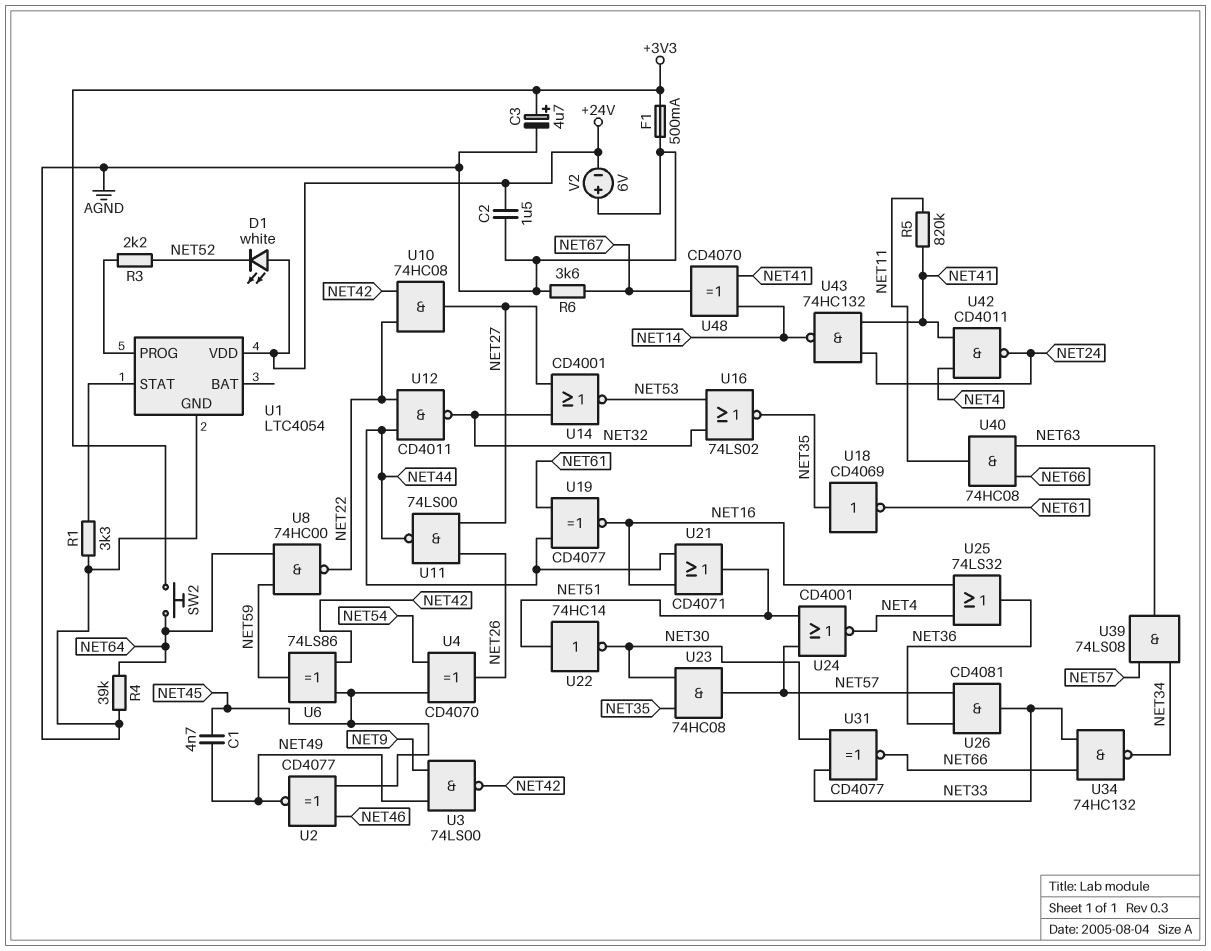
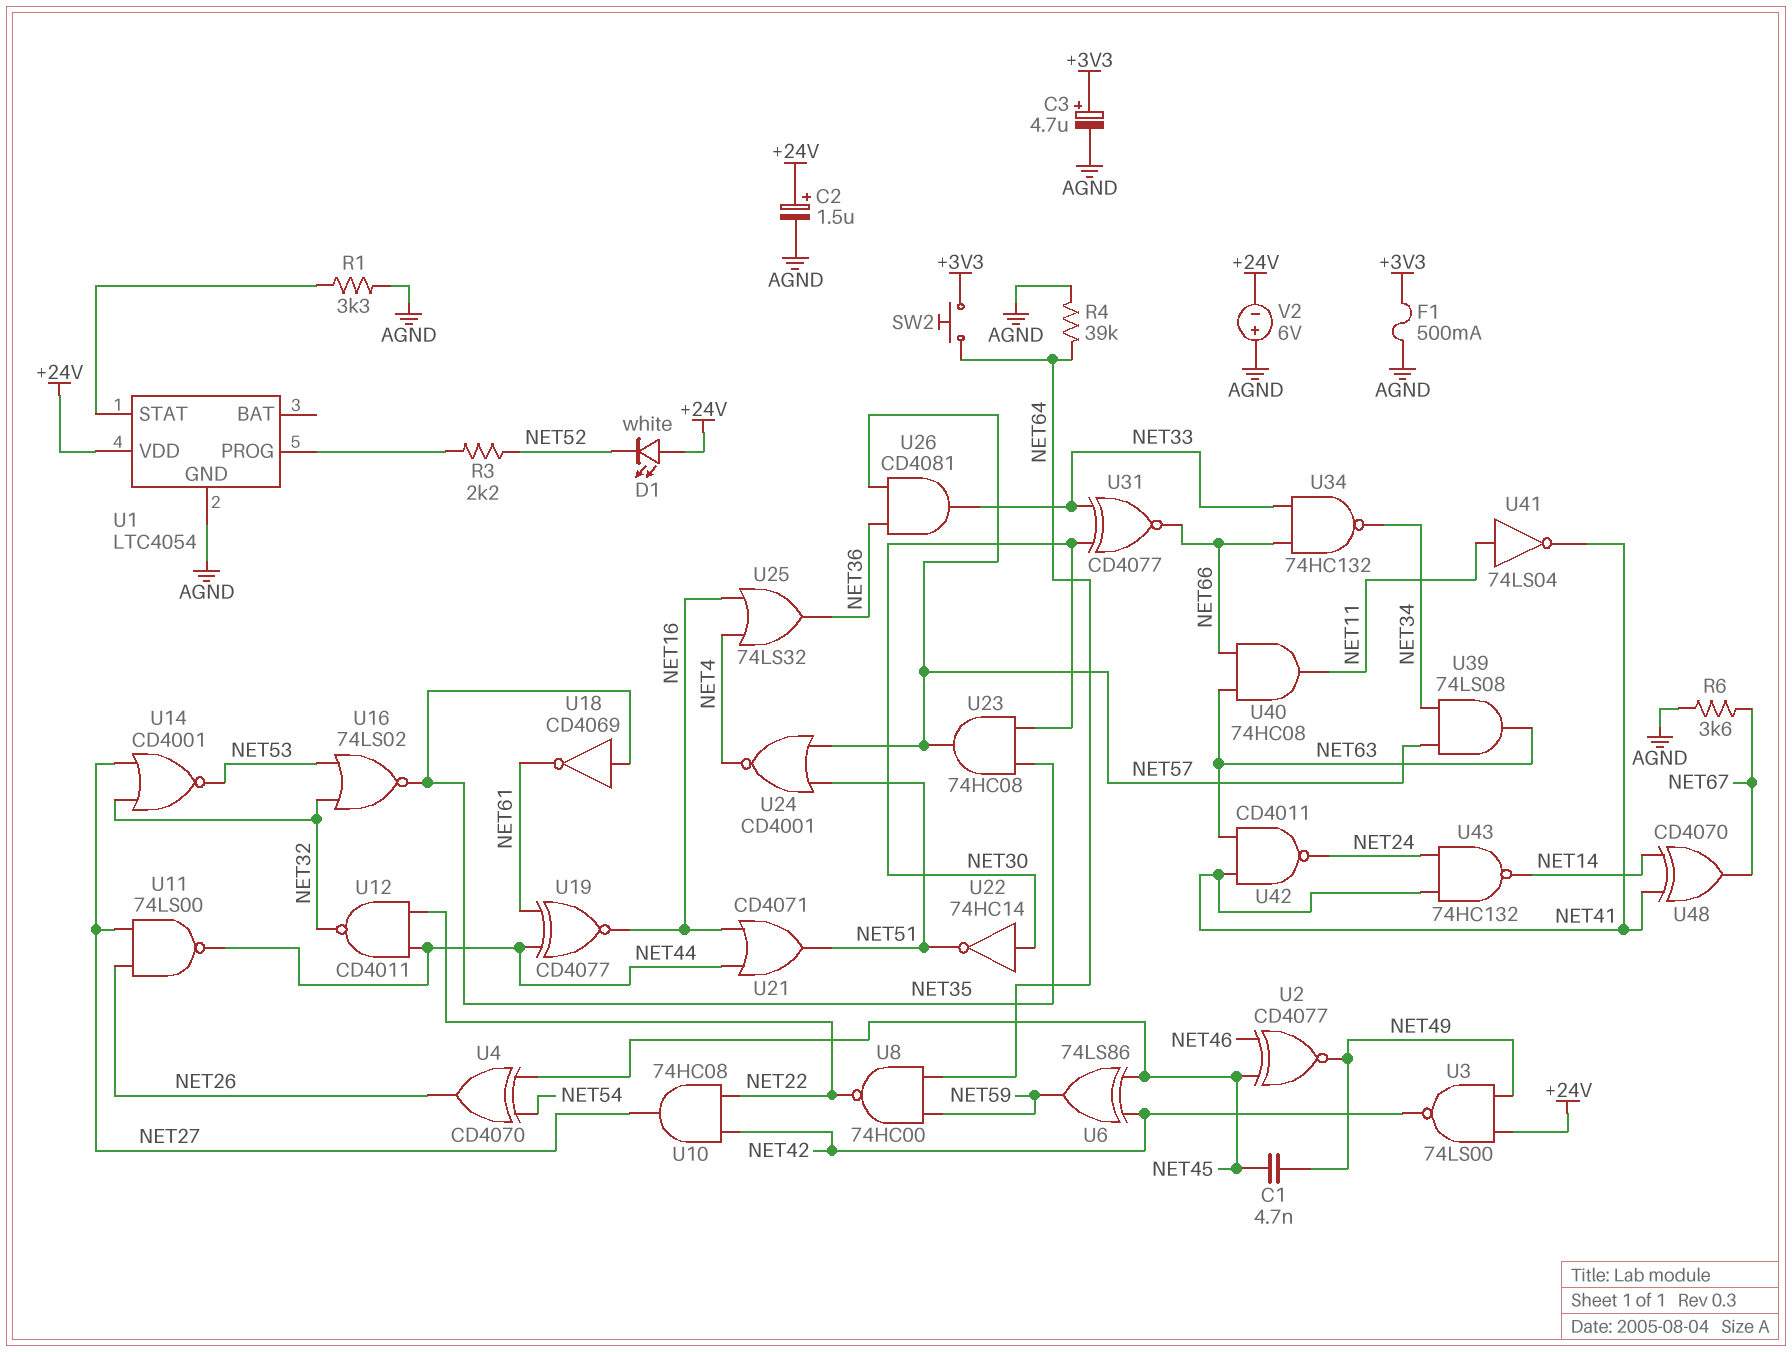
C2: 1.5uF (+24V, AGND) -> 1.5uF (plus +24V, minus AGND)
R5: 820k (NET11, NET41) -> none
U3: NAND 74LS00 (in NET9, in NET49, out NET42) -> NAND 74LS00 (in +24V, in NET49, out NET42)
U22: NOT 74HC14 (in NET51, out NET30) -> NOT 74HC14 (in NET30, out NET51)
U41: none -> NOT 74LS04 (in NET11, out NET41)
U42: NAND CD4011 (in NET4, in NET41, out NET24) -> NAND CD4011 (in NET41, in NET63, out NET24)

